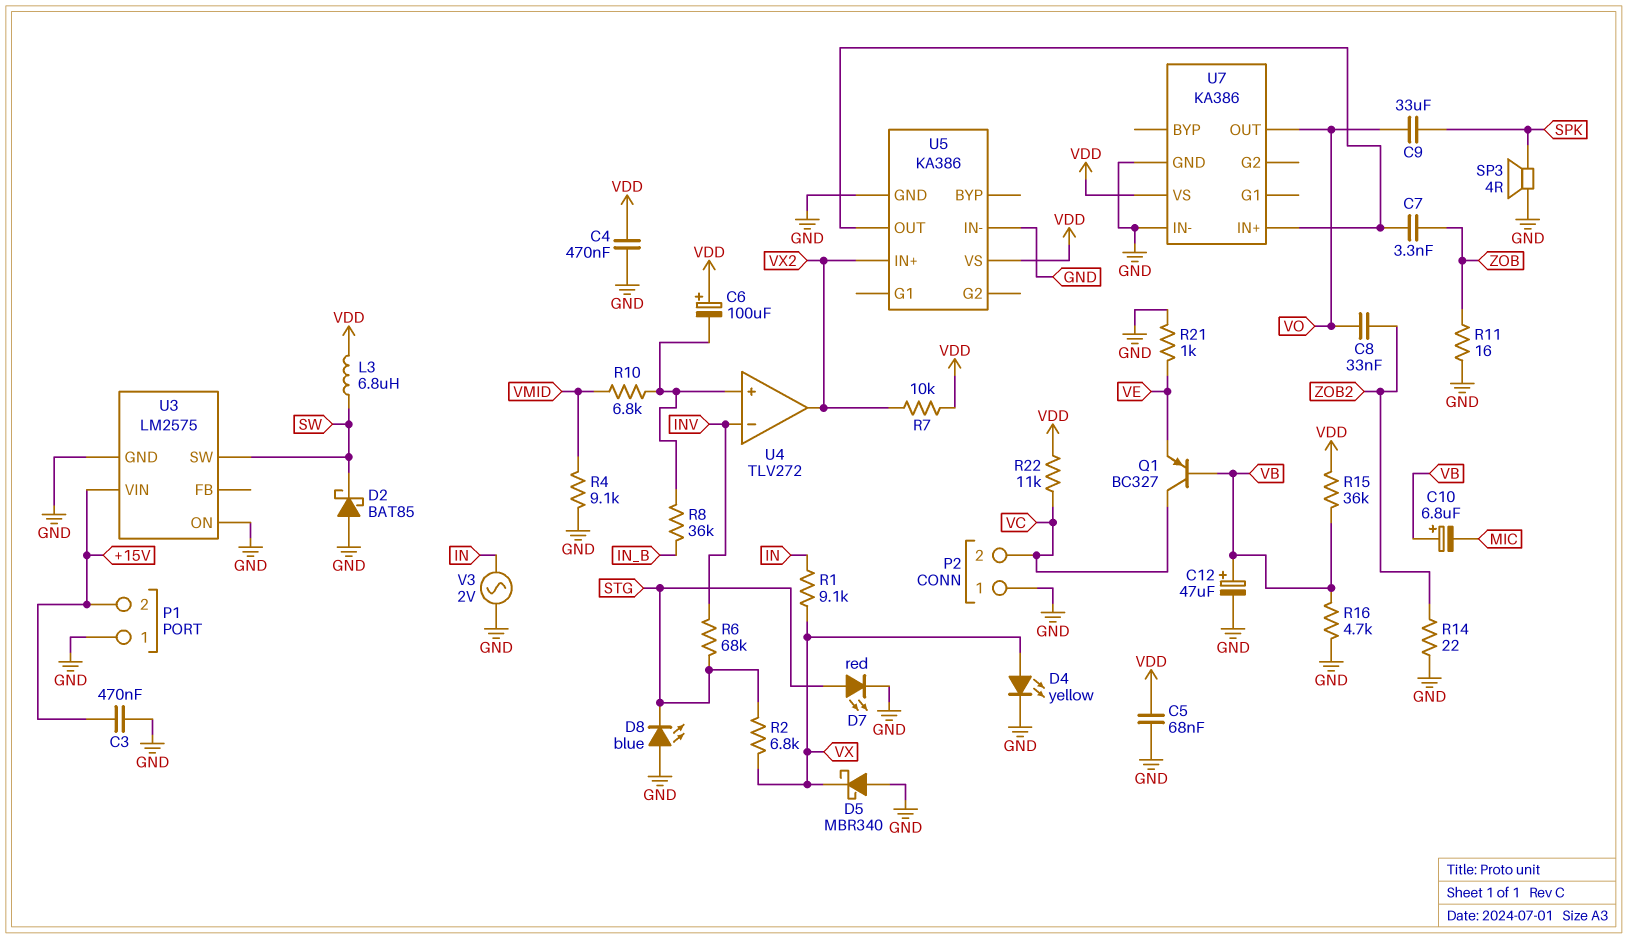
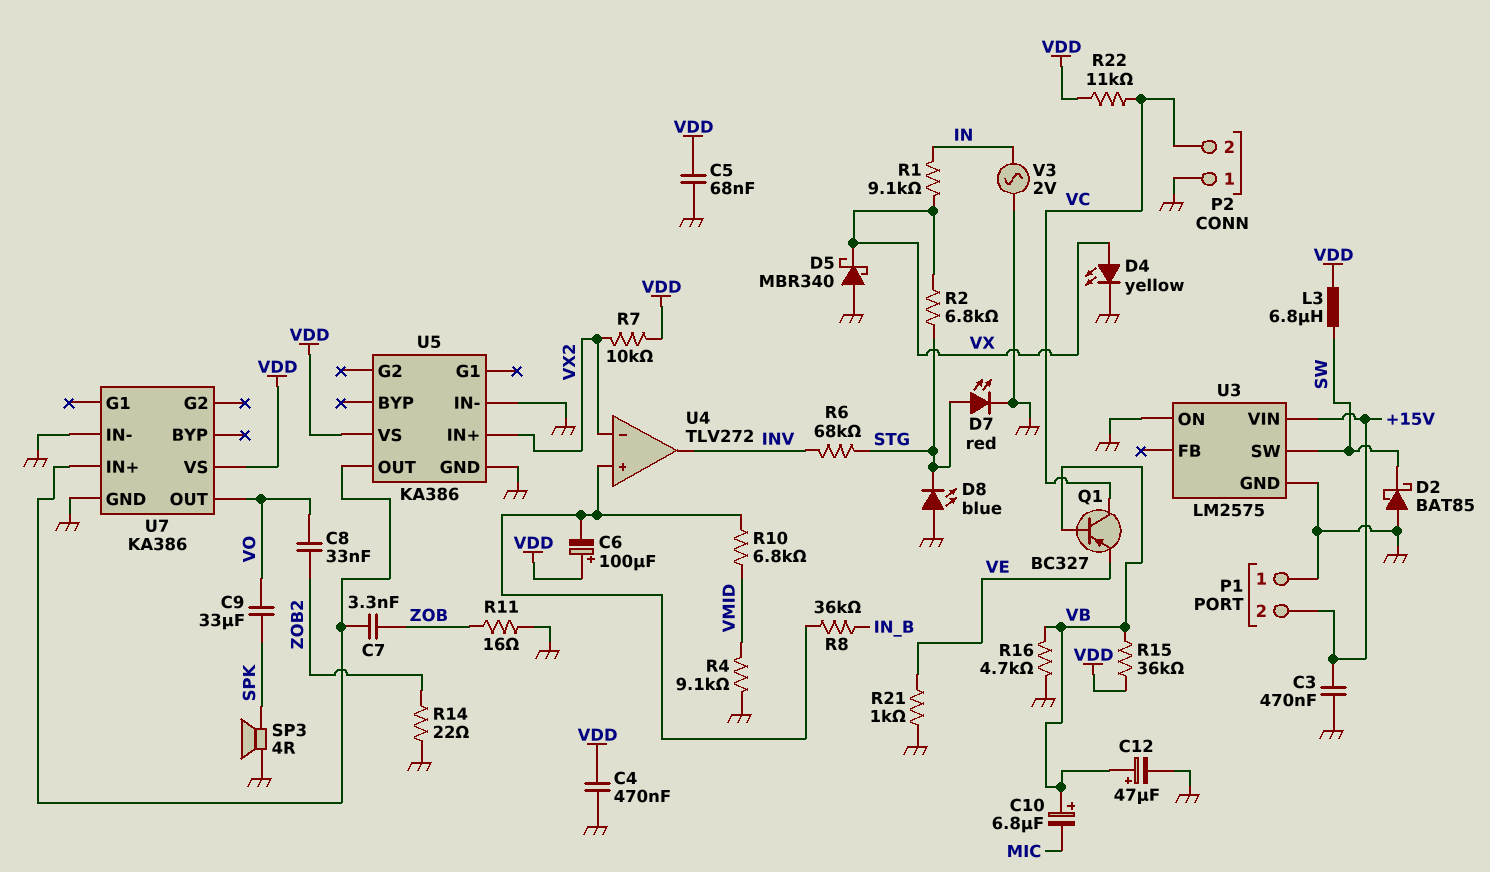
U4 pin in-: INV -> VX2
U4 pin out: VX2 -> INV

